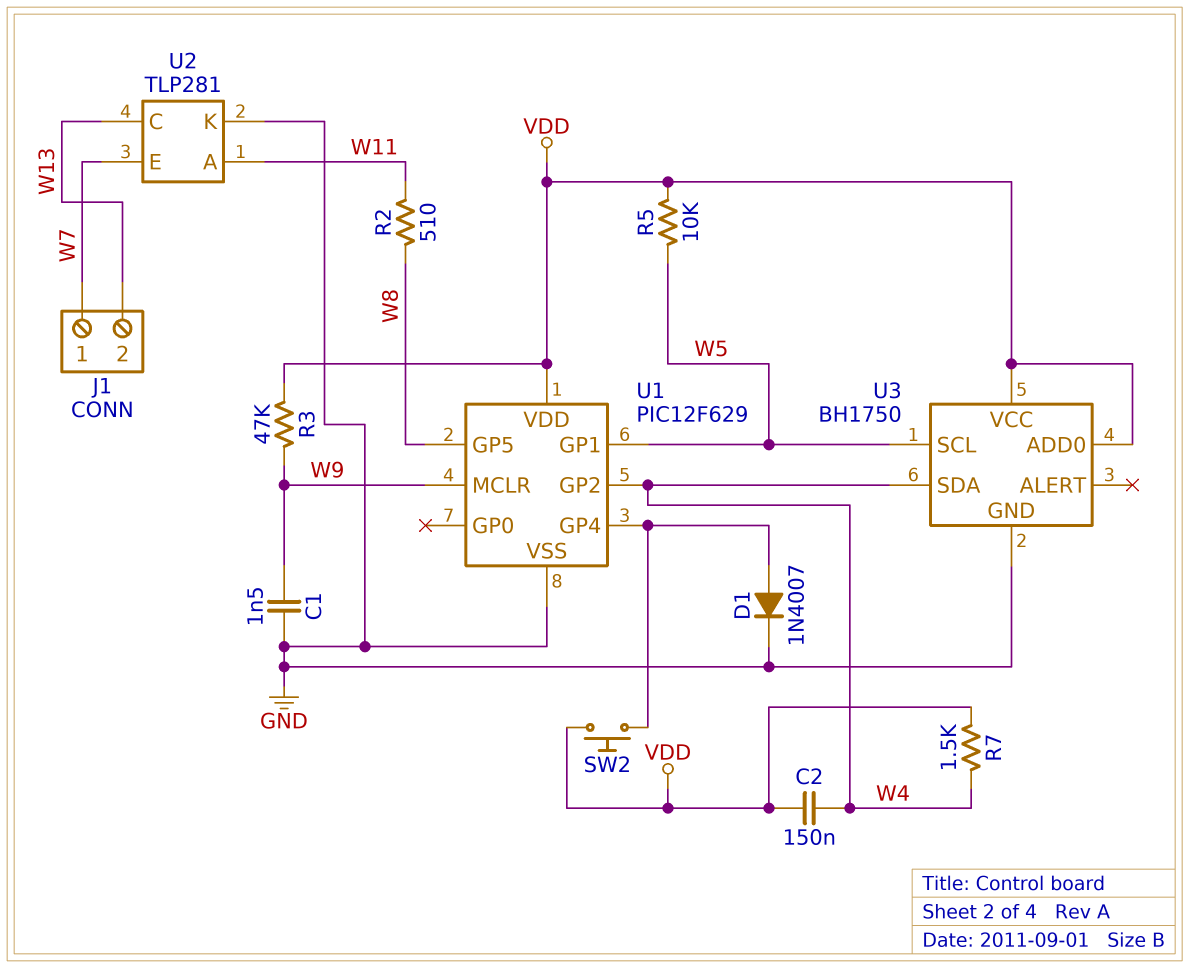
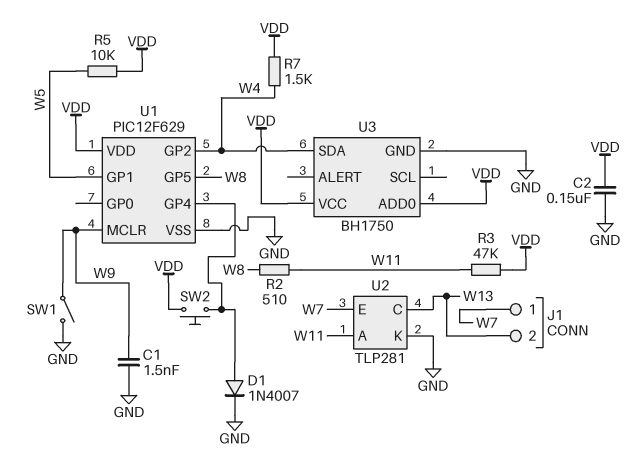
C2: 150nF (VDD, W4) -> 150nF (GND, VDD)
R3: 47k (VDD, W9) -> 47k (VDD, W11)
SW1: none -> switch (GND, W9)
U3 pin SCL: W5 -> none

